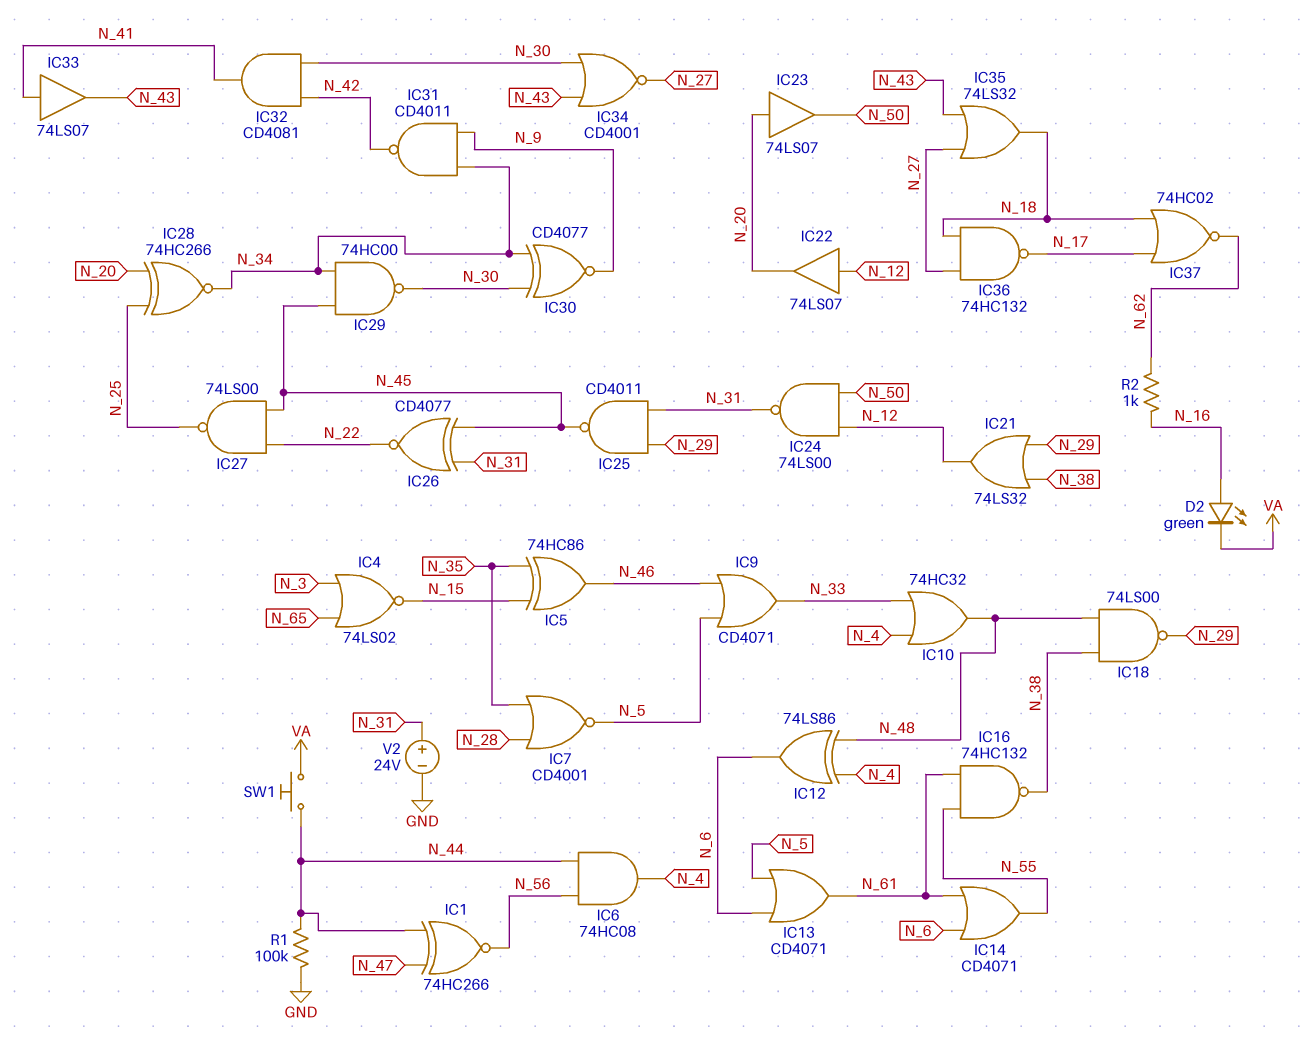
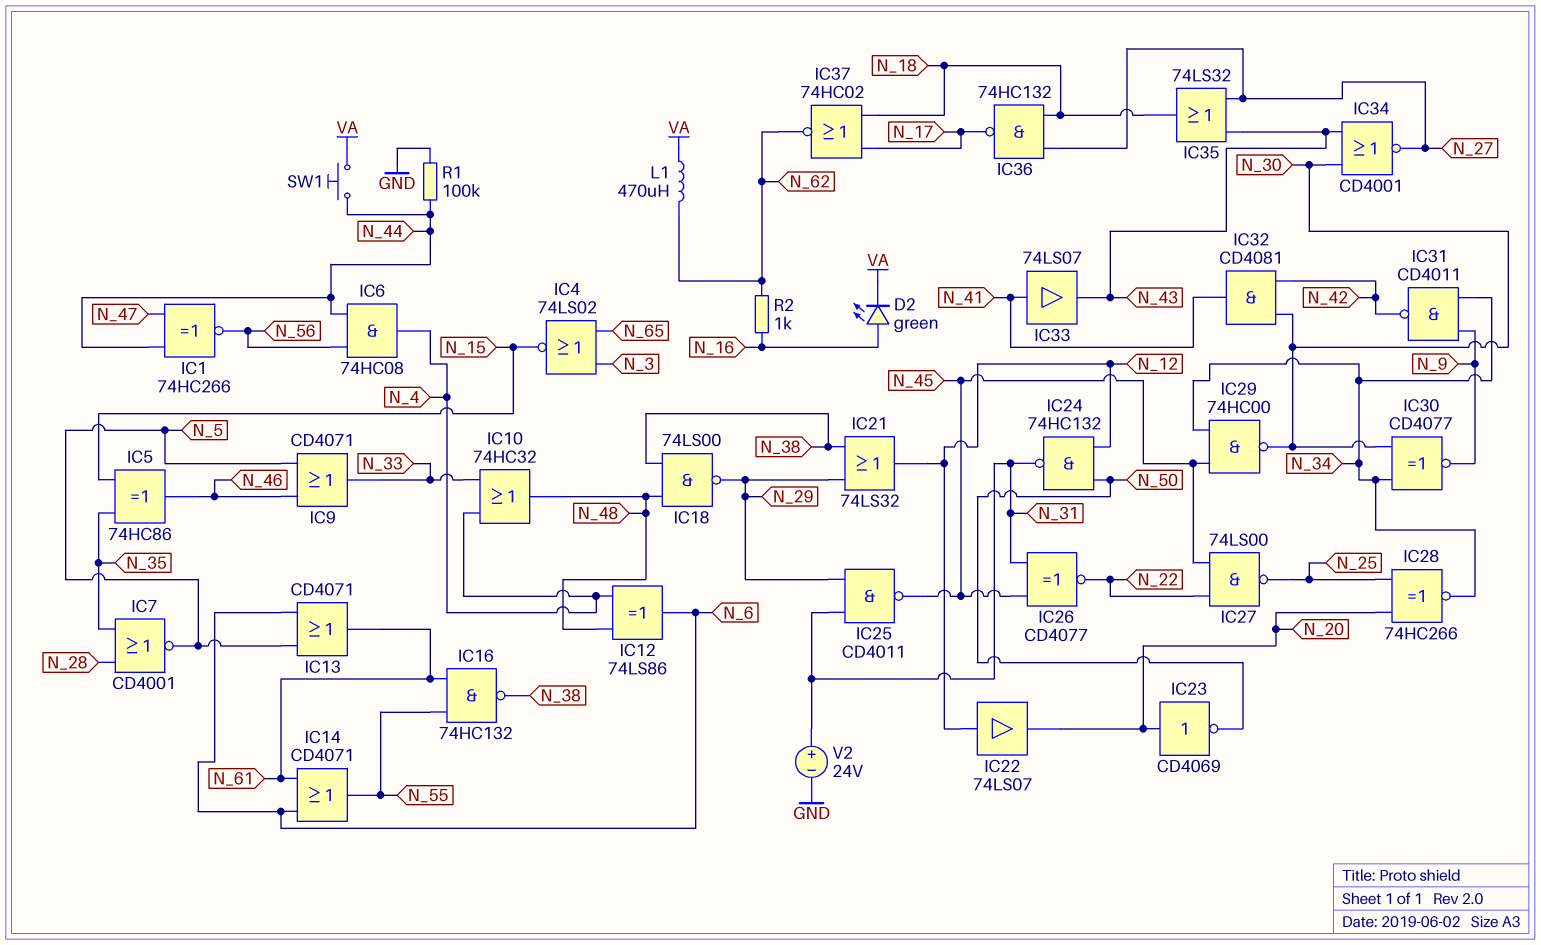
IC23: buffer 74LS07 (in N_20, out N_50) -> NOT CD4069 (in N_20, out N_50)
IC24: NAND 74LS00 (in N_12, in N_50, out N_31) -> NAND 74HC132 (in N_12, in N_50, out N_31)
L1: none -> 470uH (N_62, VA)

